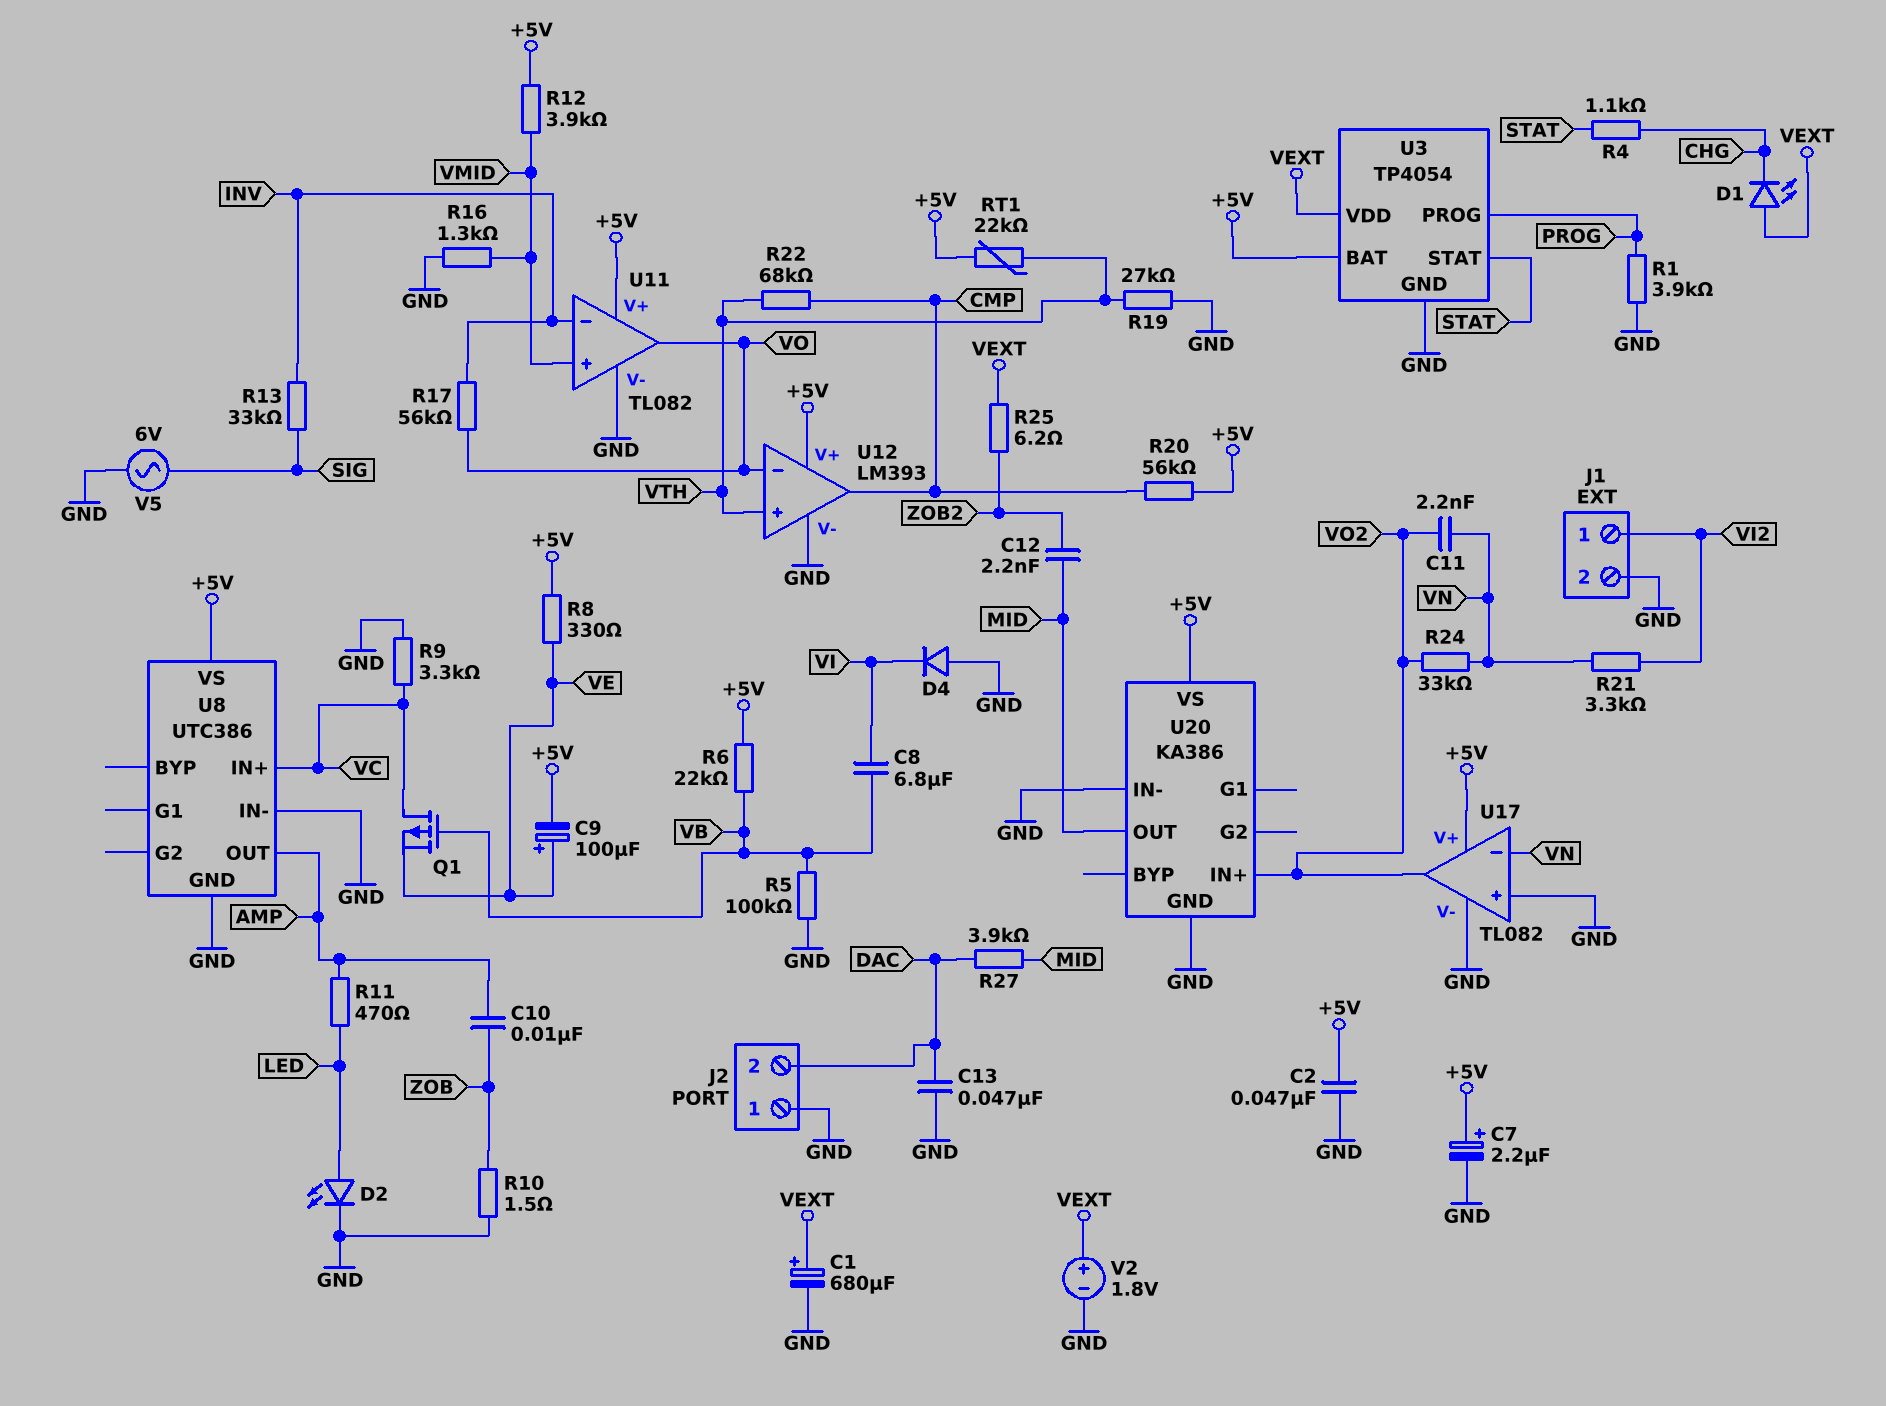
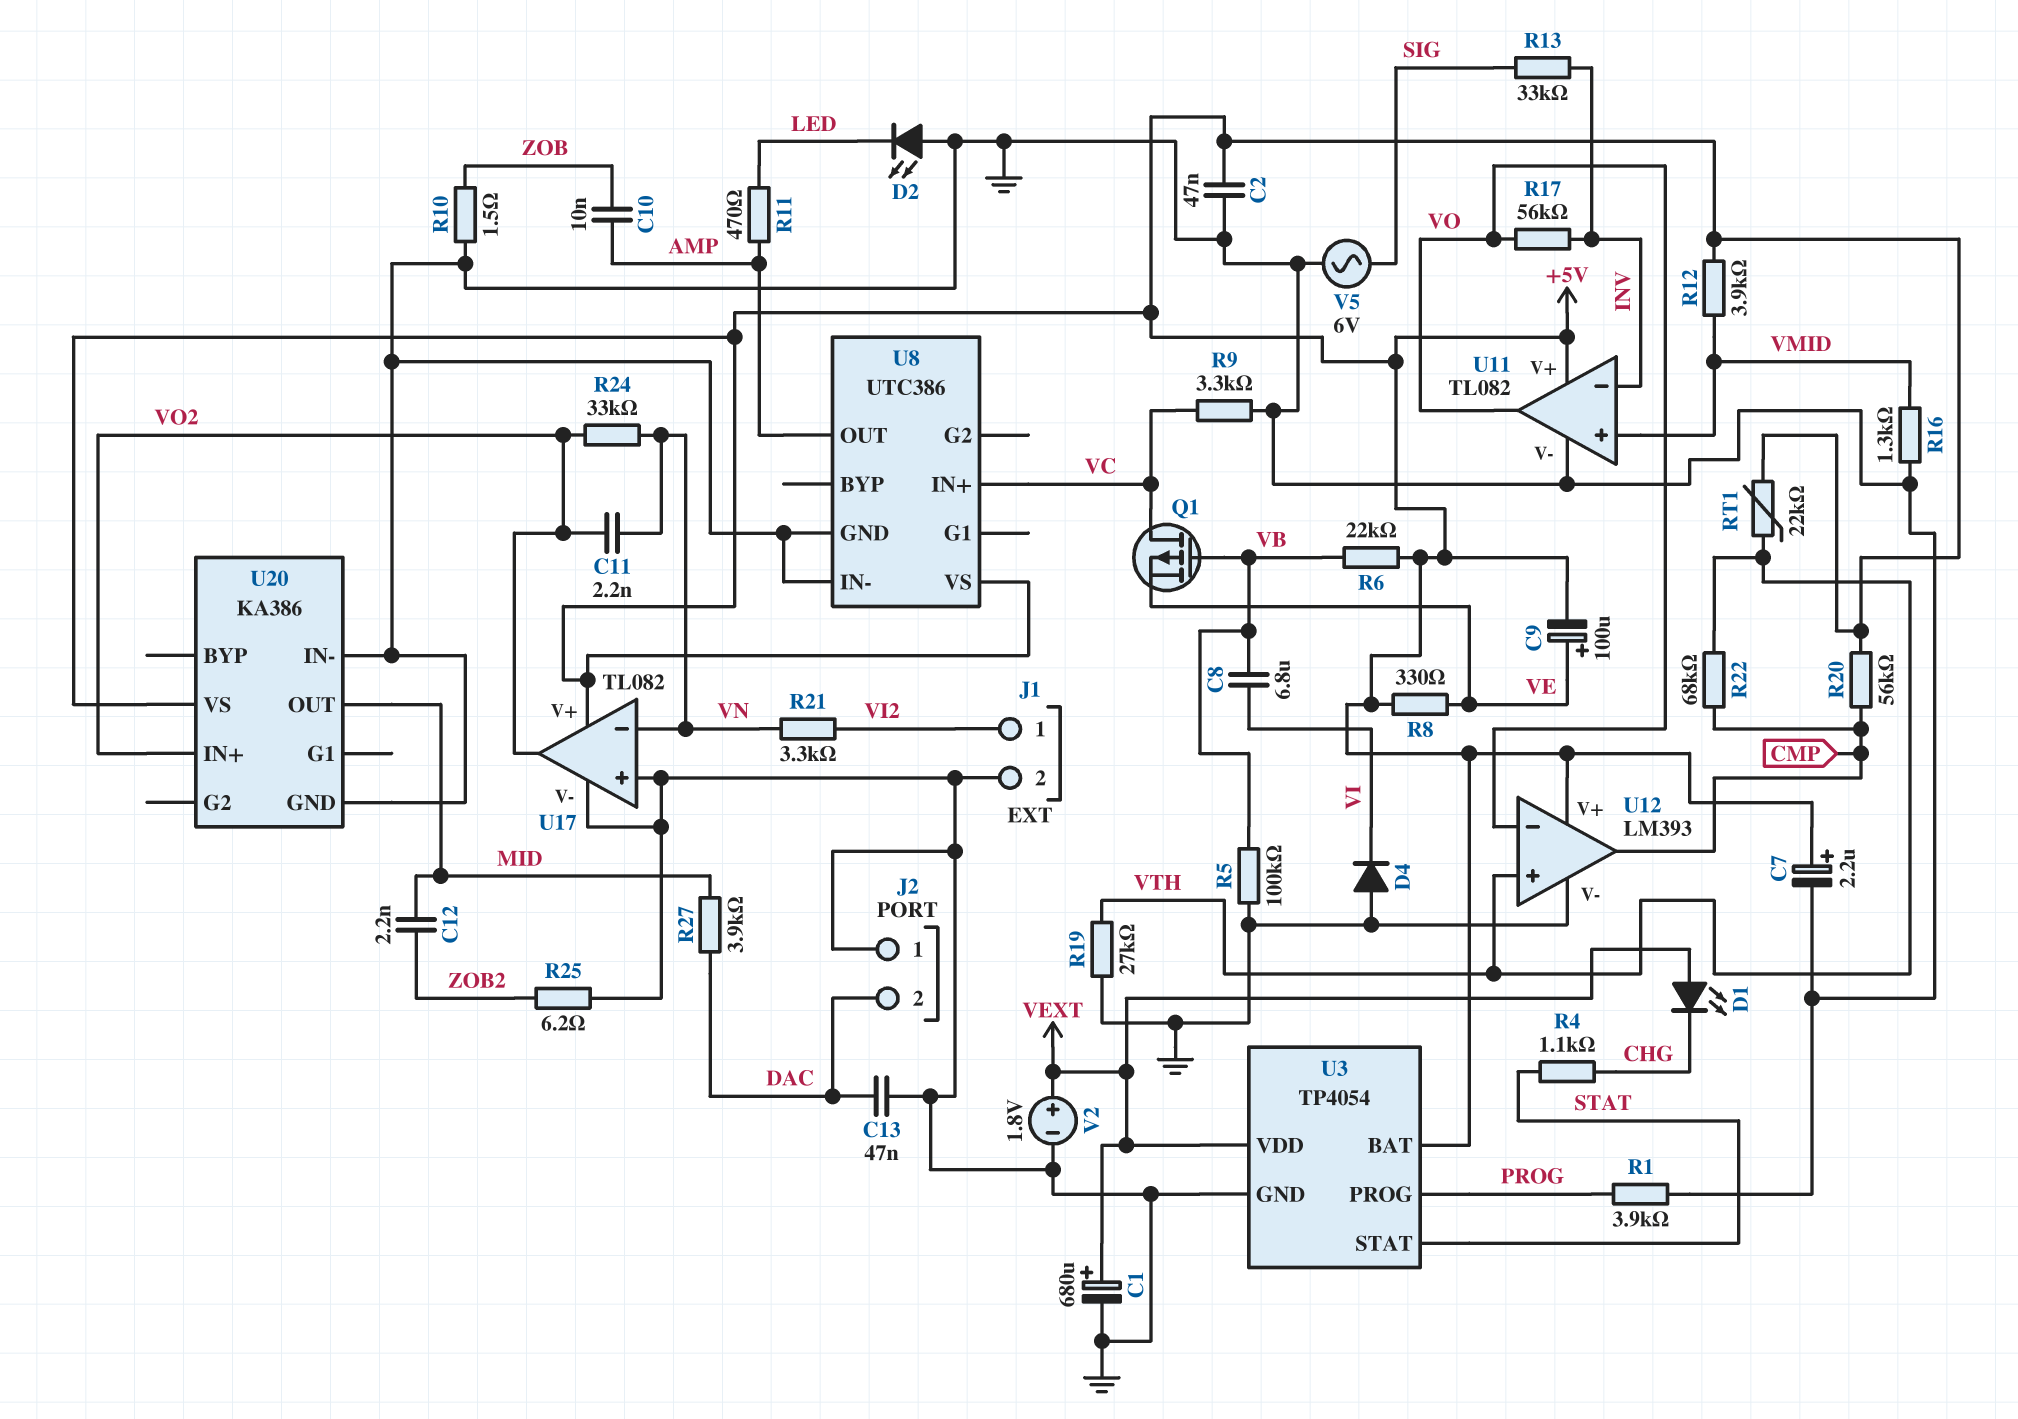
D2: LED (A LED, K GND) -> LED (A GND, K LED)
R25: 6.2 (VEXT, ZOB2) -> 6.2 (GND, ZOB2)

